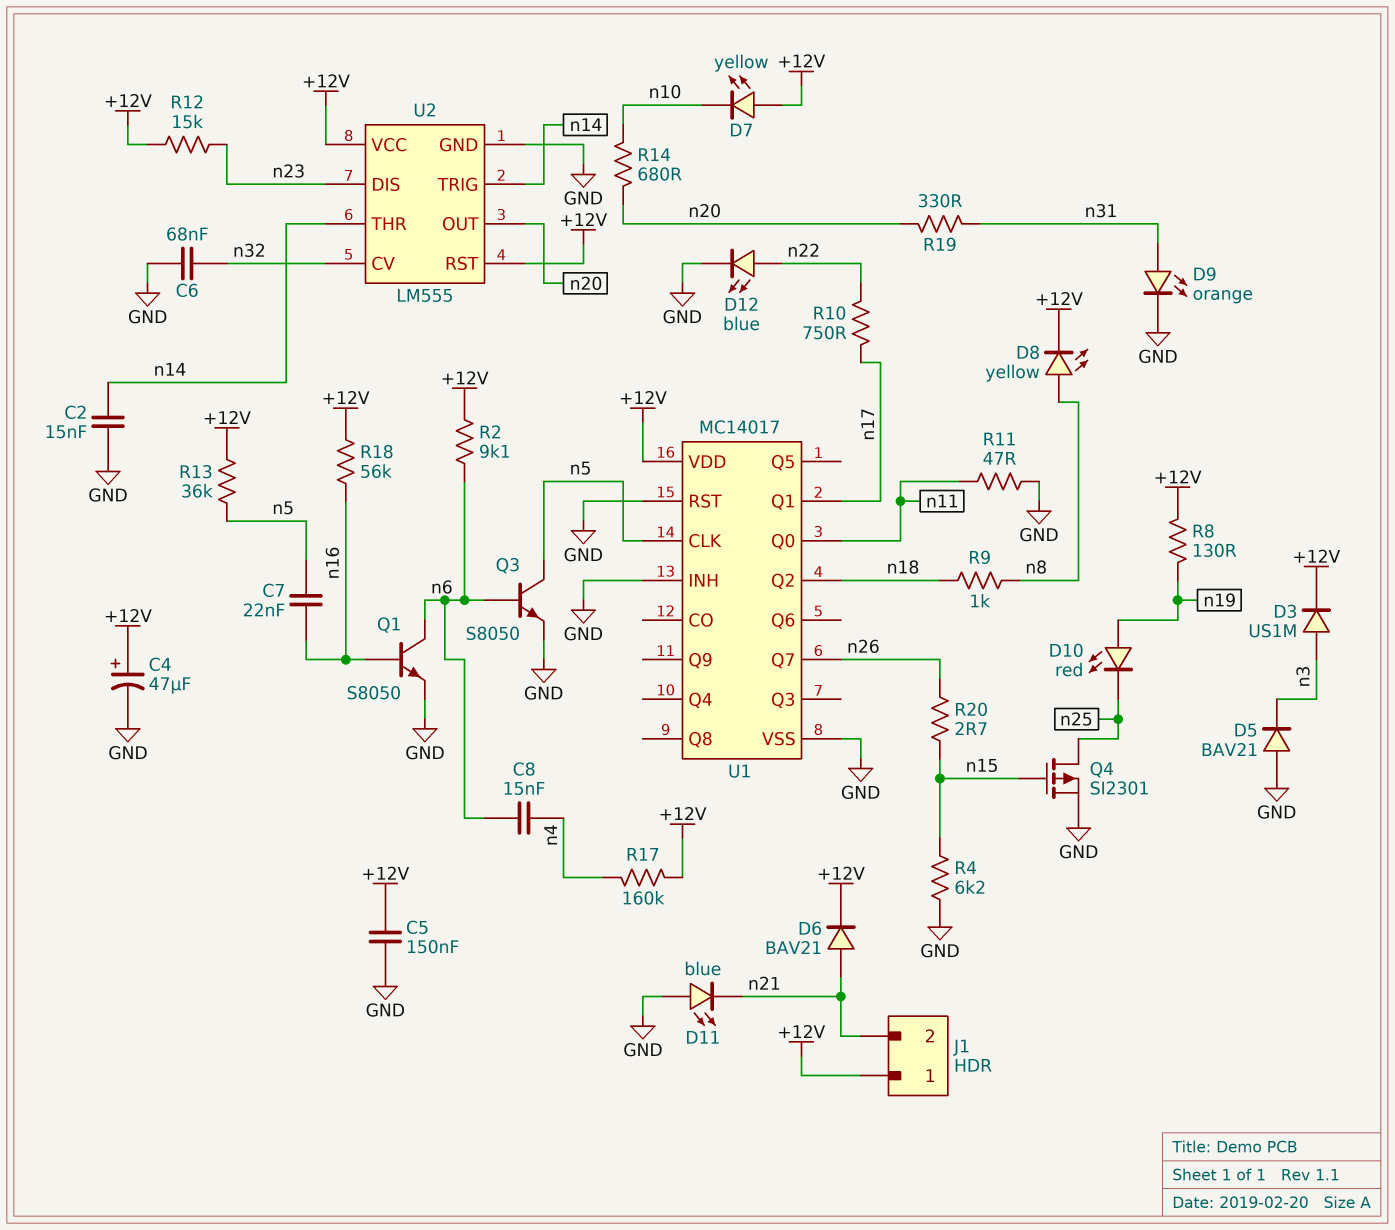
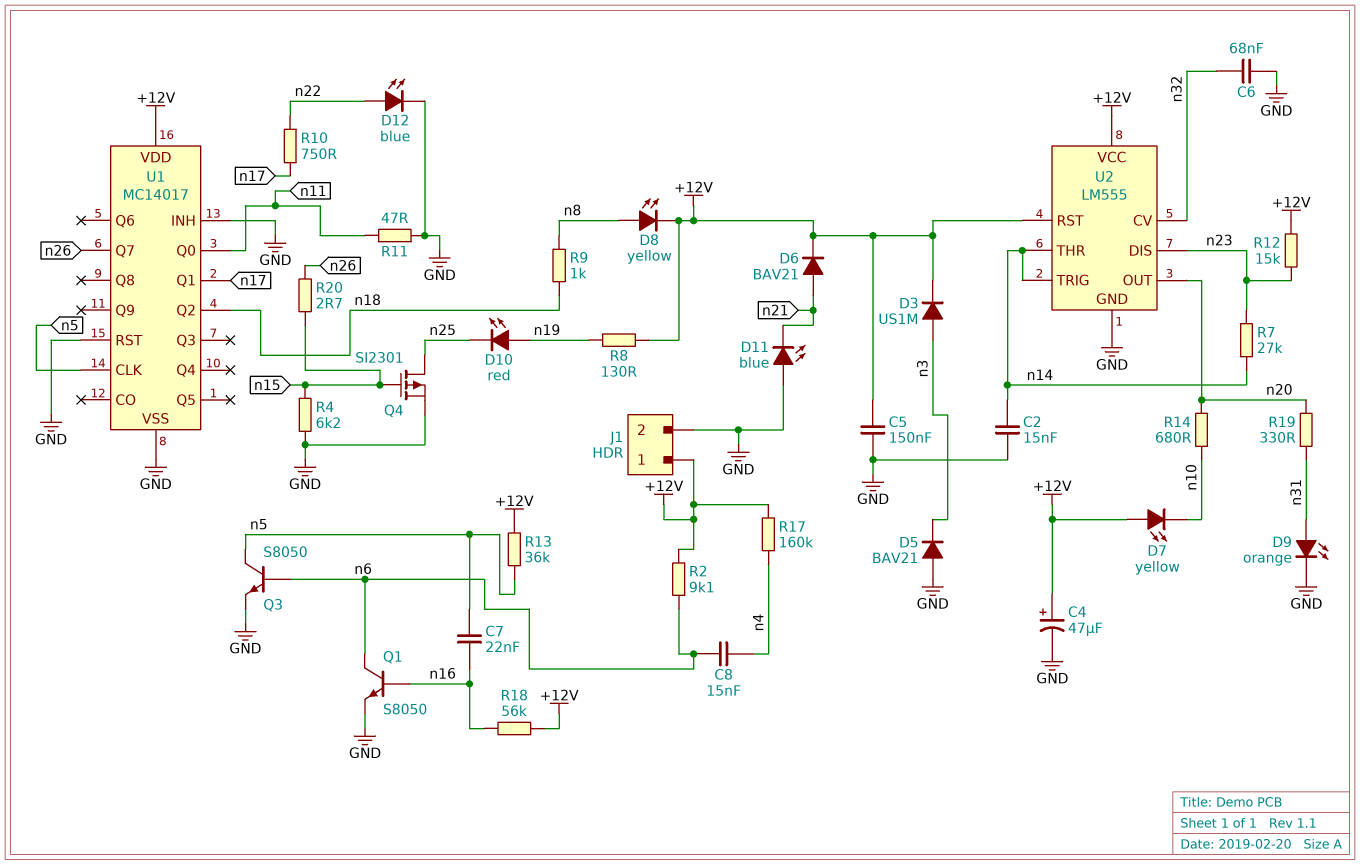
J1 pin 2: n21 -> GND
R7: none -> 27k (n14, n23)

